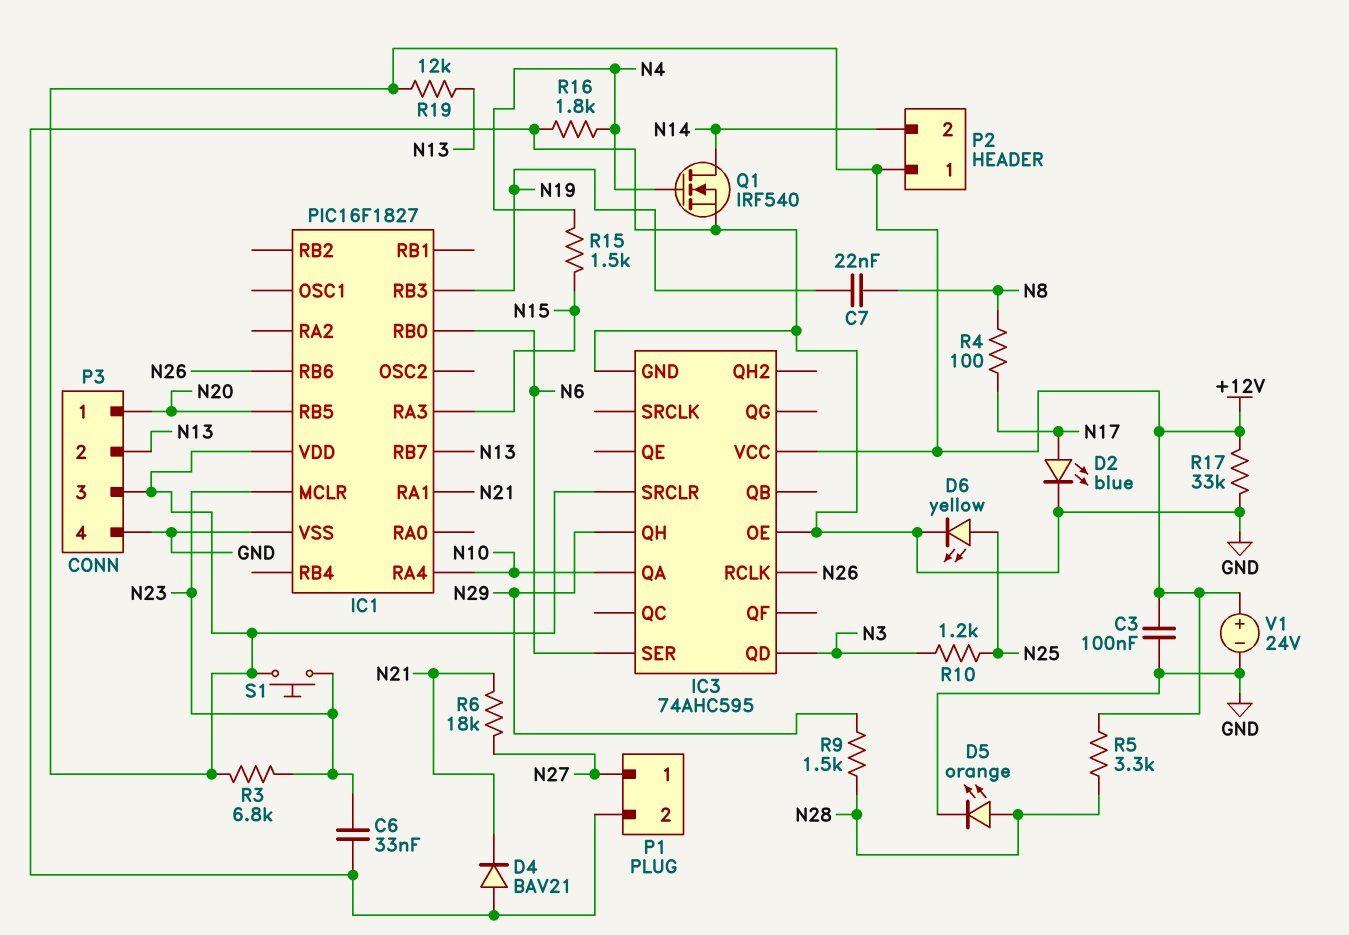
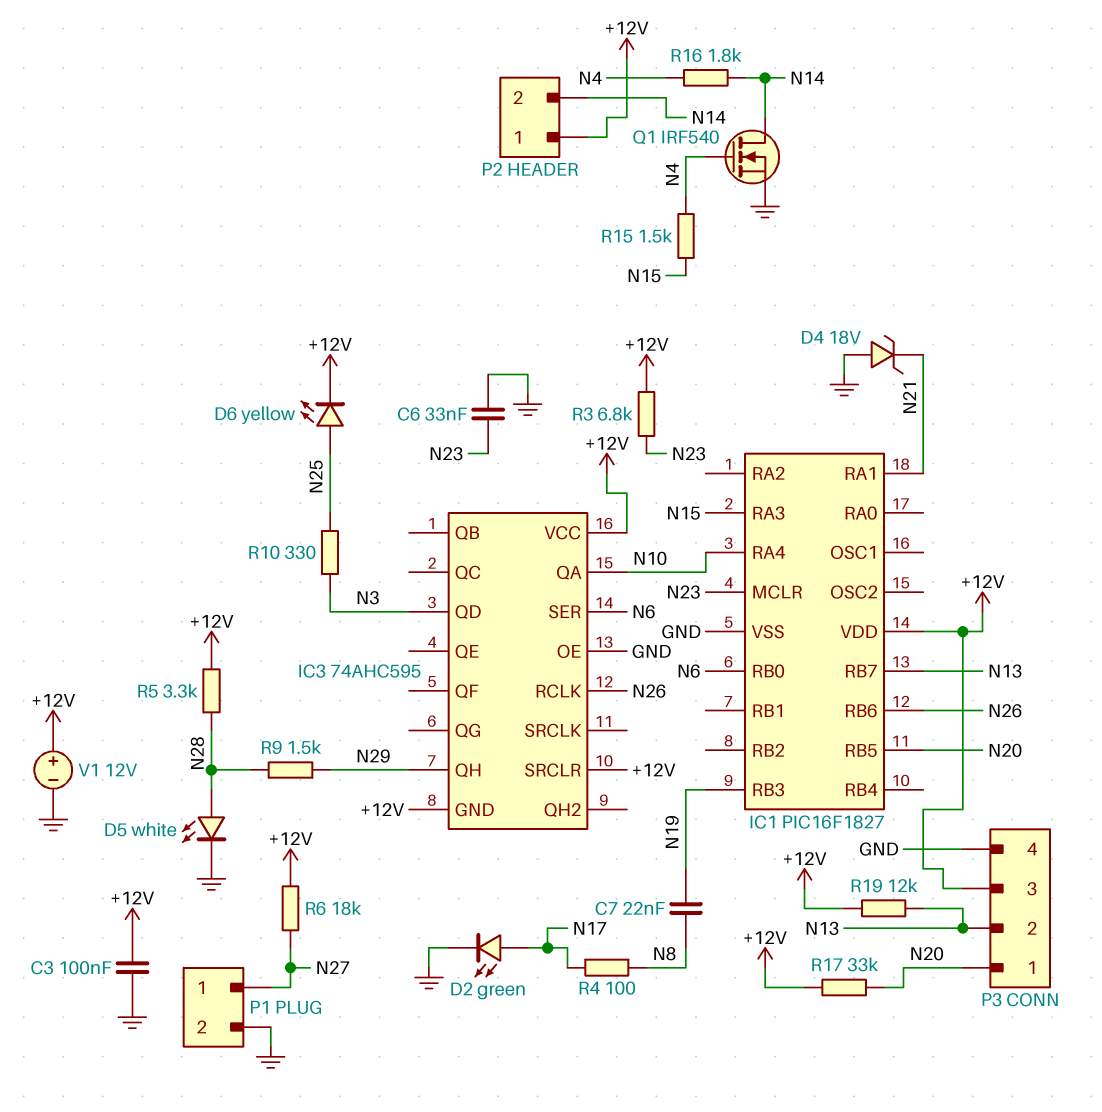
D2: LED blue (A N17, K GND) -> LED green (A N17, K GND)
D4: diode BAV21 (A GND, K N21) -> zener 18V (A GND, K N21)
D5: LED orange (A N28, K GND) -> LED white (A N28, K GND)
D6: LED yellow (A N25, K GND) -> LED yellow (A N25, K +12V)
IC3 pin GND: GND -> +12V
R6: 18k (N21, N27) -> 18k (+12V, N27)
R10: 1.2k (N3, N25) -> 330 (N3, N25)
R16: 1.8k (GND, N4) -> 1.8k (N4, N14)
R17: 33k (+12V, GND) -> 33k (+12V, N20)
S1: button (+12V, N23) -> none
V1: 24V (plus +12V, minus GND) -> 12V (plus +12V, minus GND)

